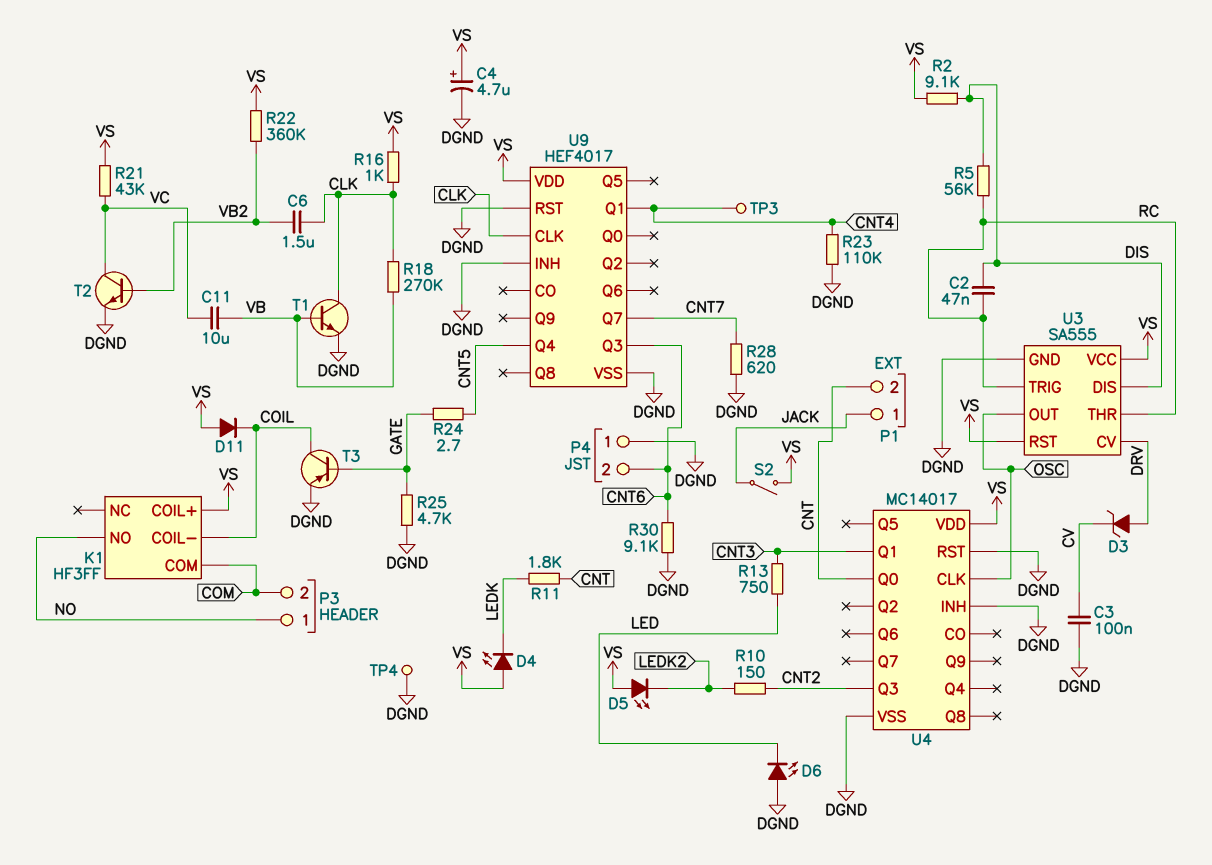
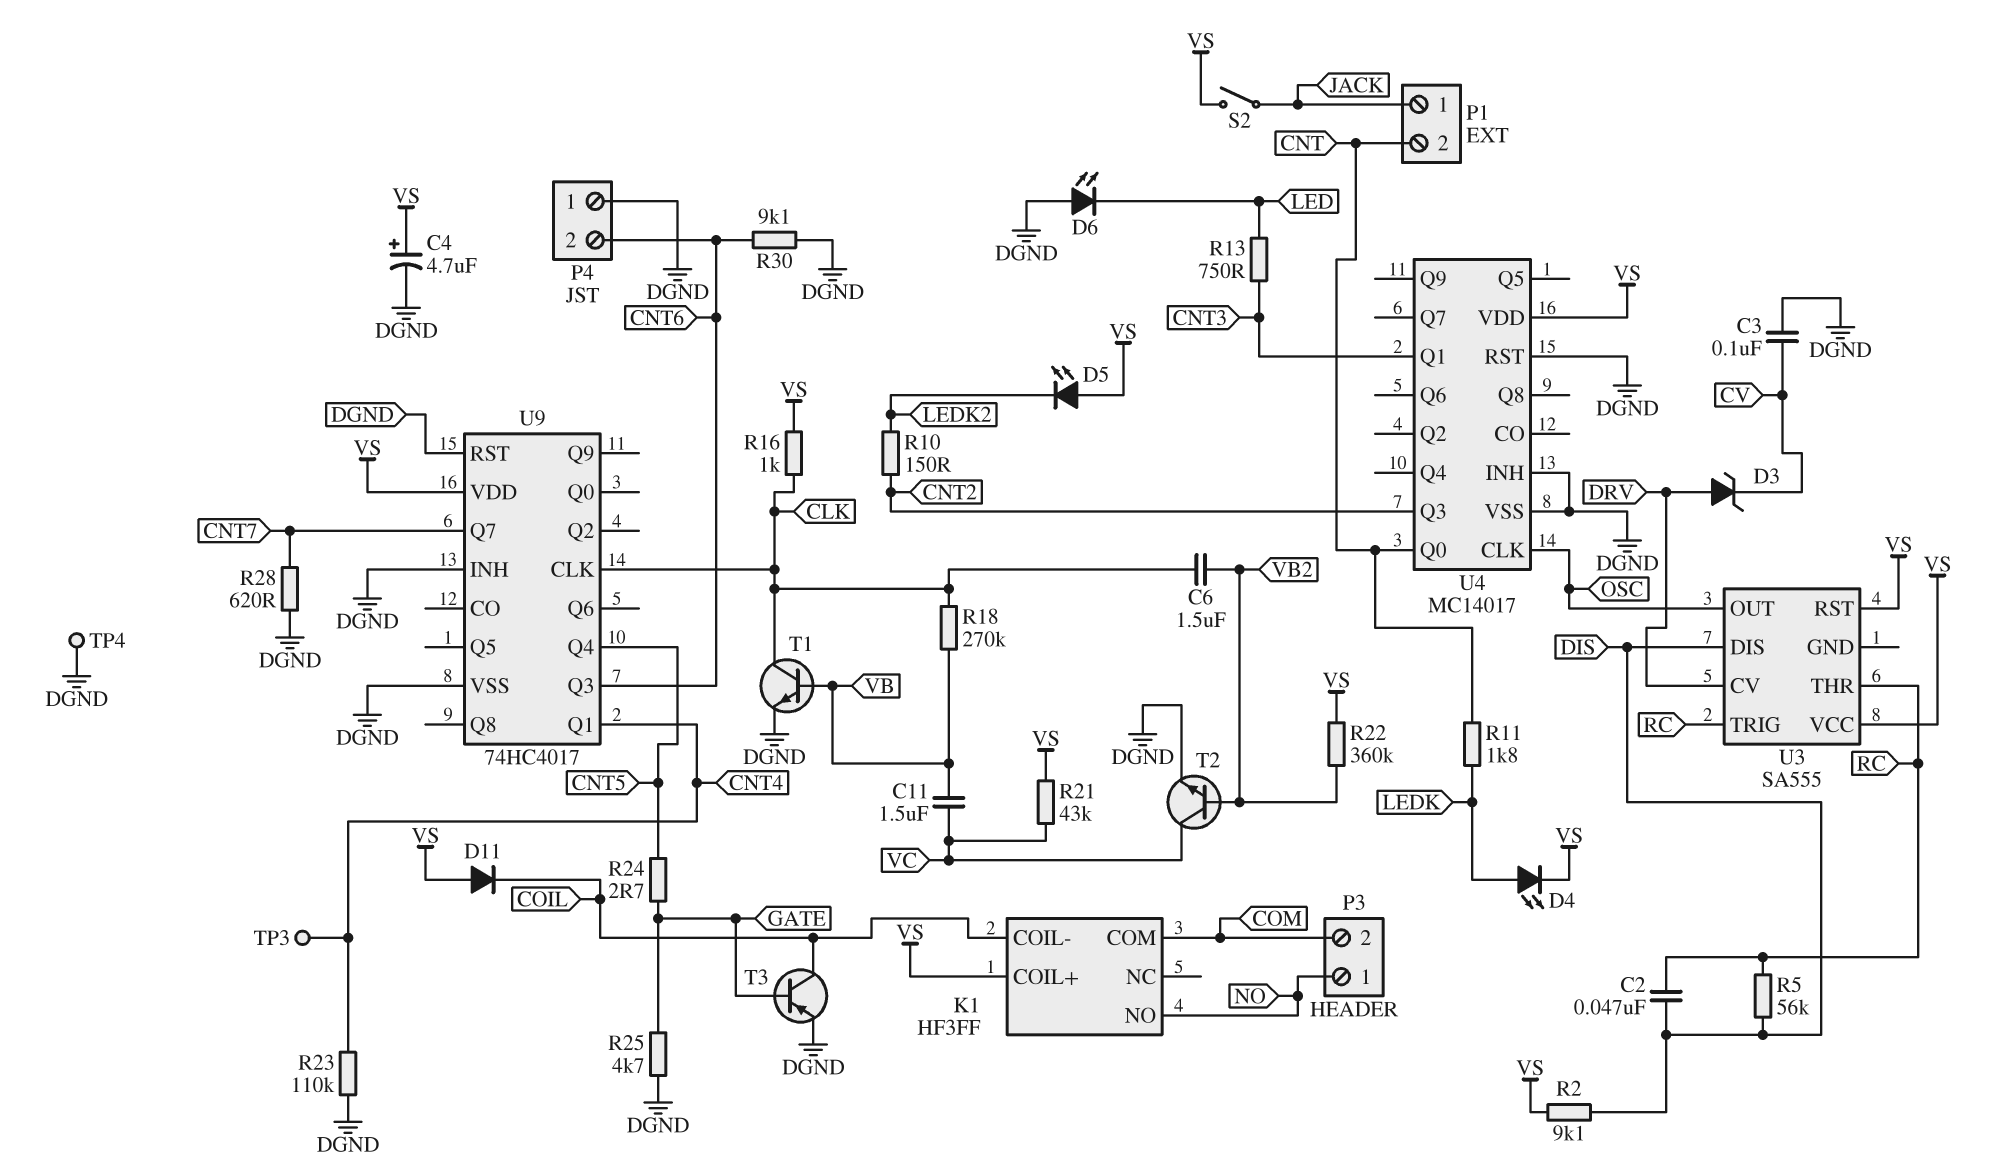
C11: 10uF (VB, VC) -> 1.5uF (VB, VC)
D4: LED (A VS, K LEDK) -> LED (A LEDK, K VS)
U3 pin GND: DGND -> none
U9: HEF4017 -> 74HC4017

